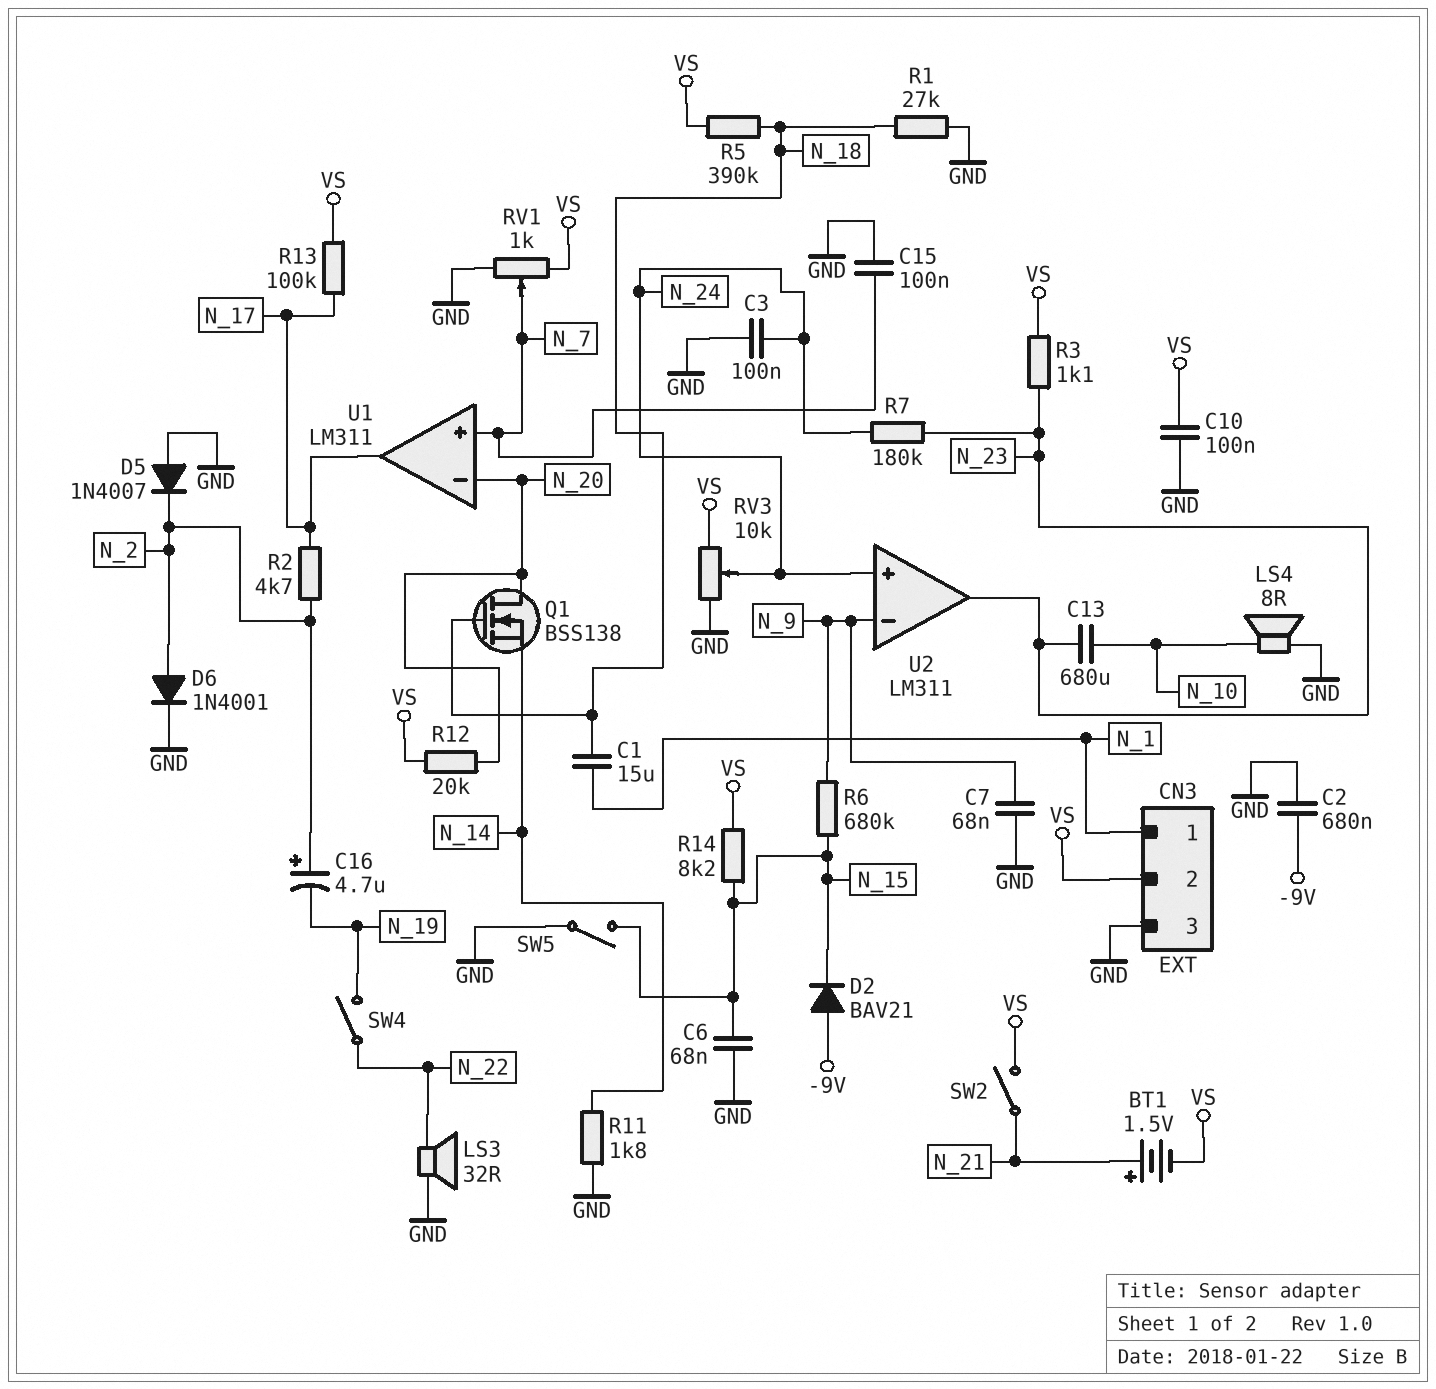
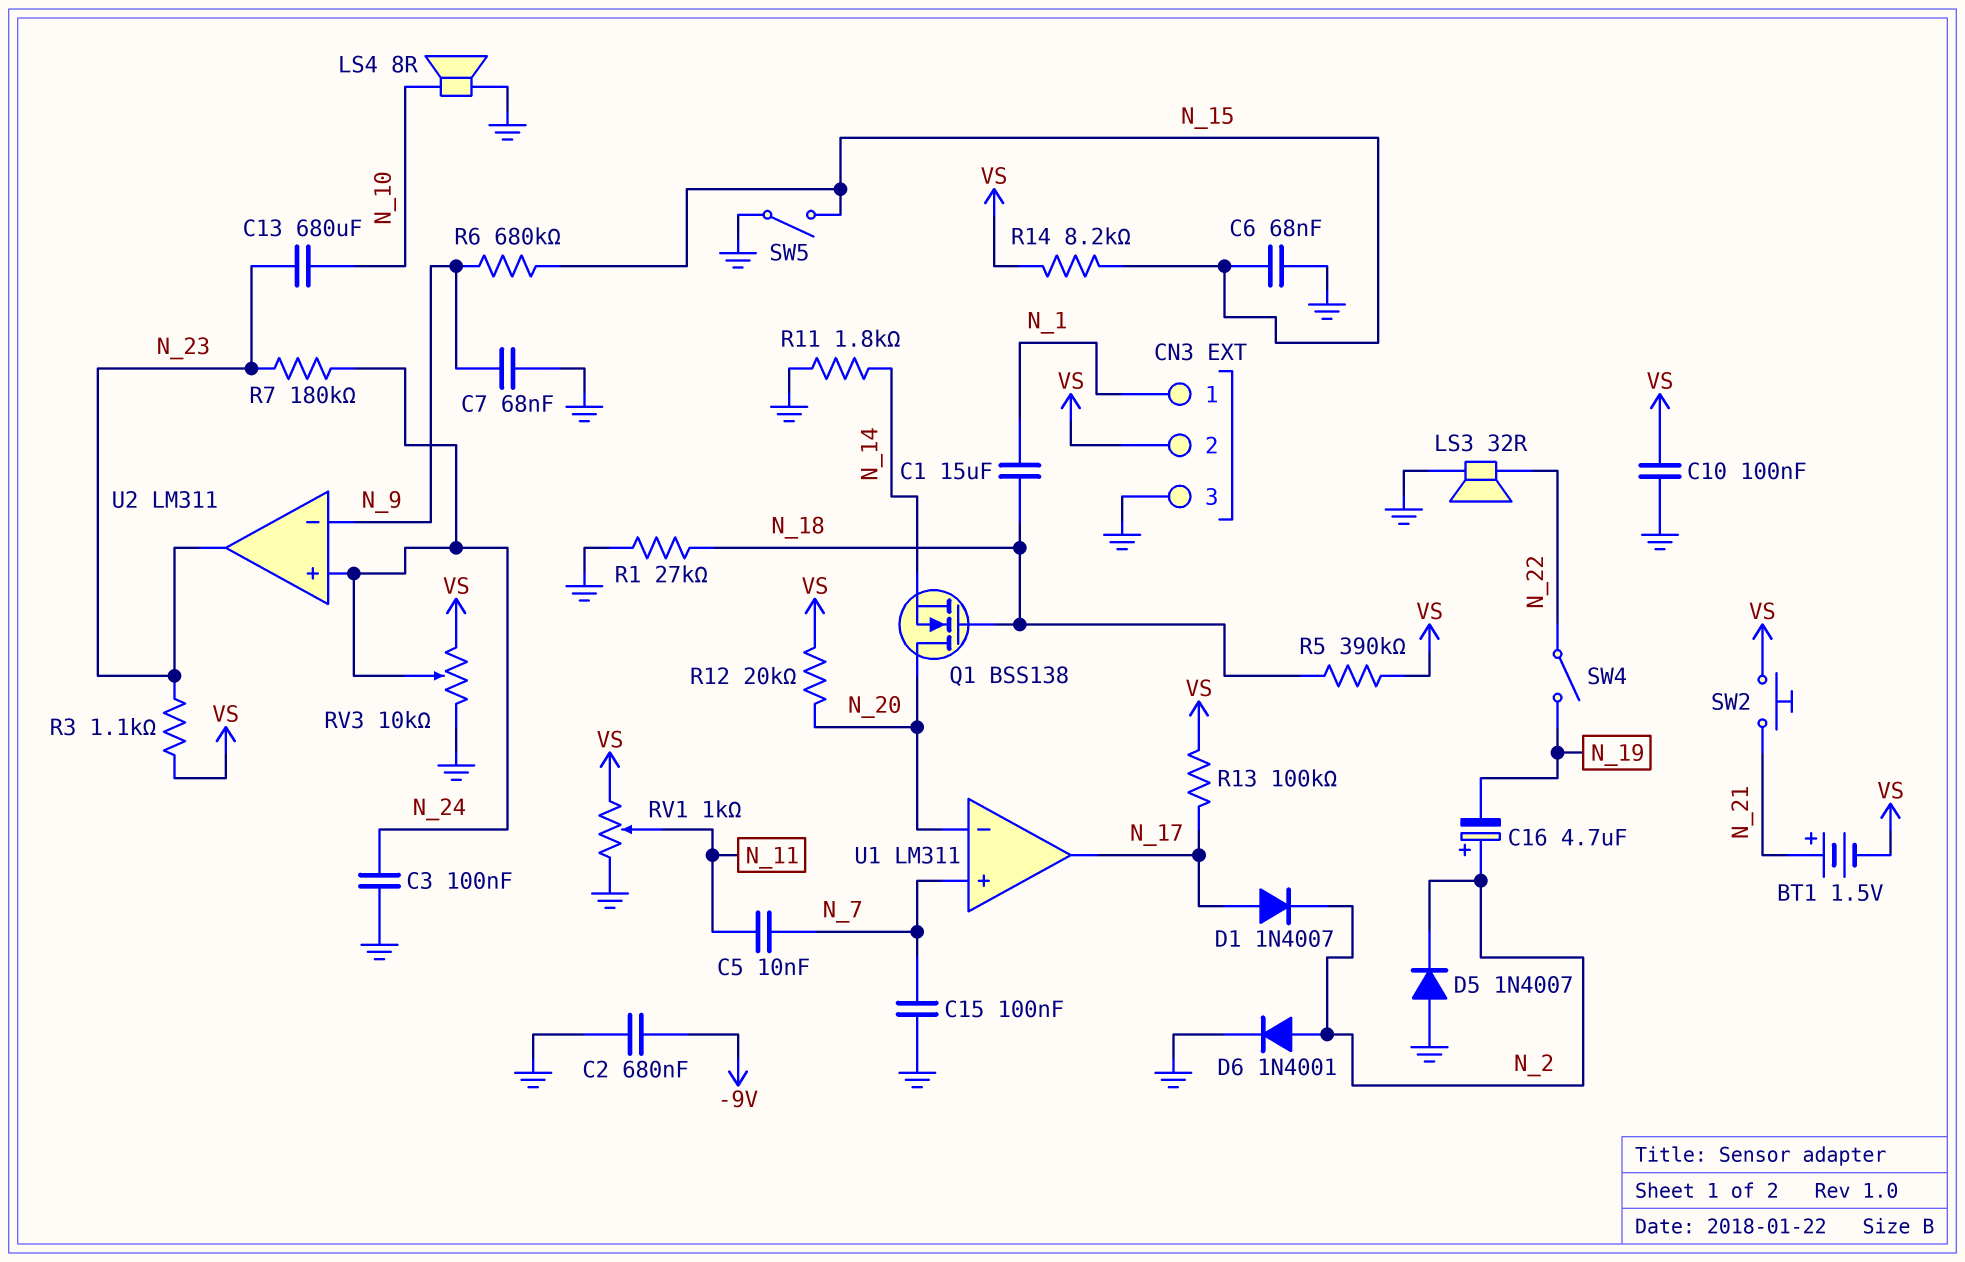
C5: none -> 10nF (N_7, N_11)
D1: none -> diode 1N4007 (A N_17, K N_2)
D2: diode BAV21 (A -9V, K N_15) -> none
R2: 4.7k (N_2, N_17) -> none
RV1: 1k (GND, VS, wiper N_7) -> 1k (GND, VS, wiper N_11)
SW2: switch (N_21, VS) -> button (N_21, VS)

